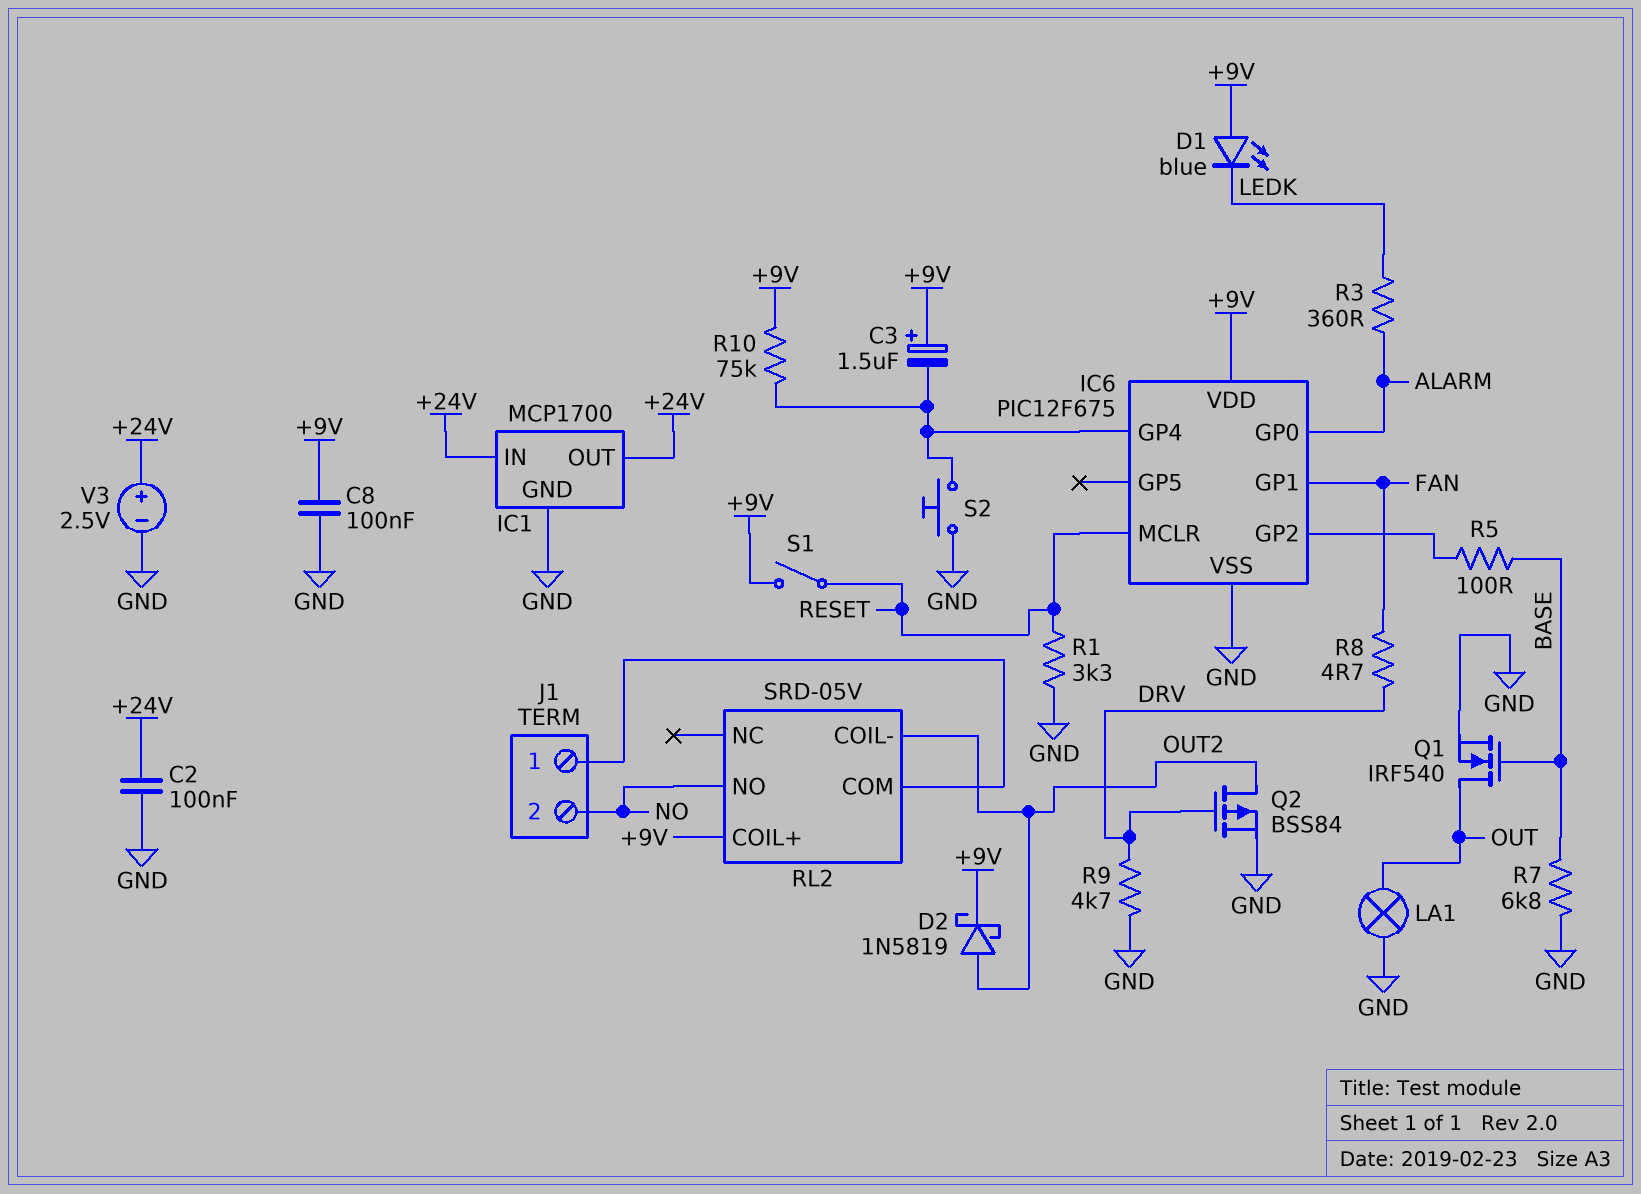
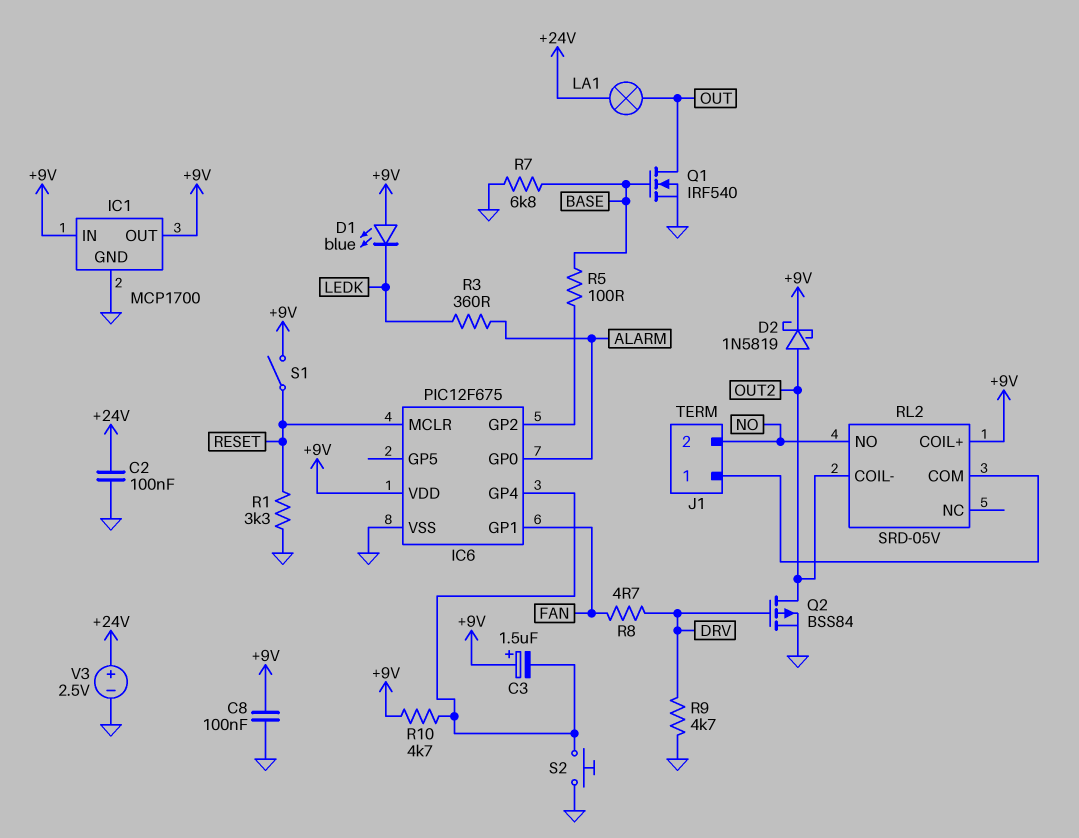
IC1 pin IN: +24V -> +9V
IC1 pin OUT: +24V -> +9V
LA1: lamp (GND, OUT) -> lamp (+24V, OUT)
R10: 75k (+9V, IC6/GP4) -> 4.7k (+9V, IC6/GP4)

